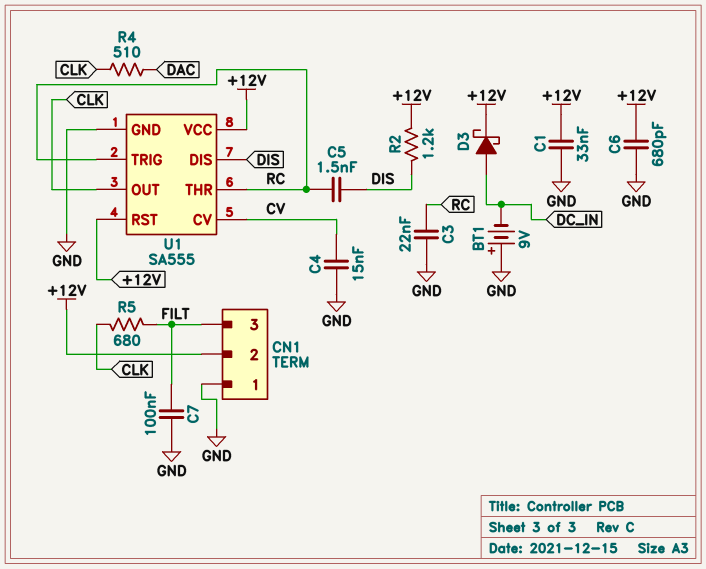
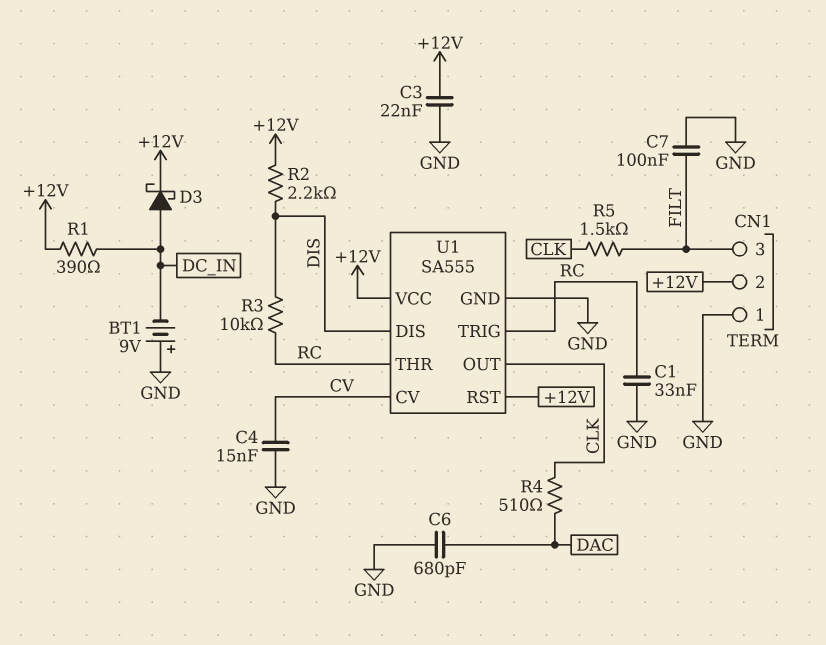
C1: 33nF (+12V, GND) -> 33nF (GND, RC)
C3: 22nF (GND, RC) -> 22nF (+12V, GND)
C5: 1.5nF (DIS, RC) -> none
C6: 680pF (+12V, GND) -> 680pF (DAC, GND)
R1: none -> 390 (+12V, DC_IN)
R2: 1.2k (+12V, DIS) -> 2.2k (+12V, DIS)
R3: none -> 10k (DIS, RC)
R5: 680 (CLK, FILT) -> 1.5k (CLK, FILT)

